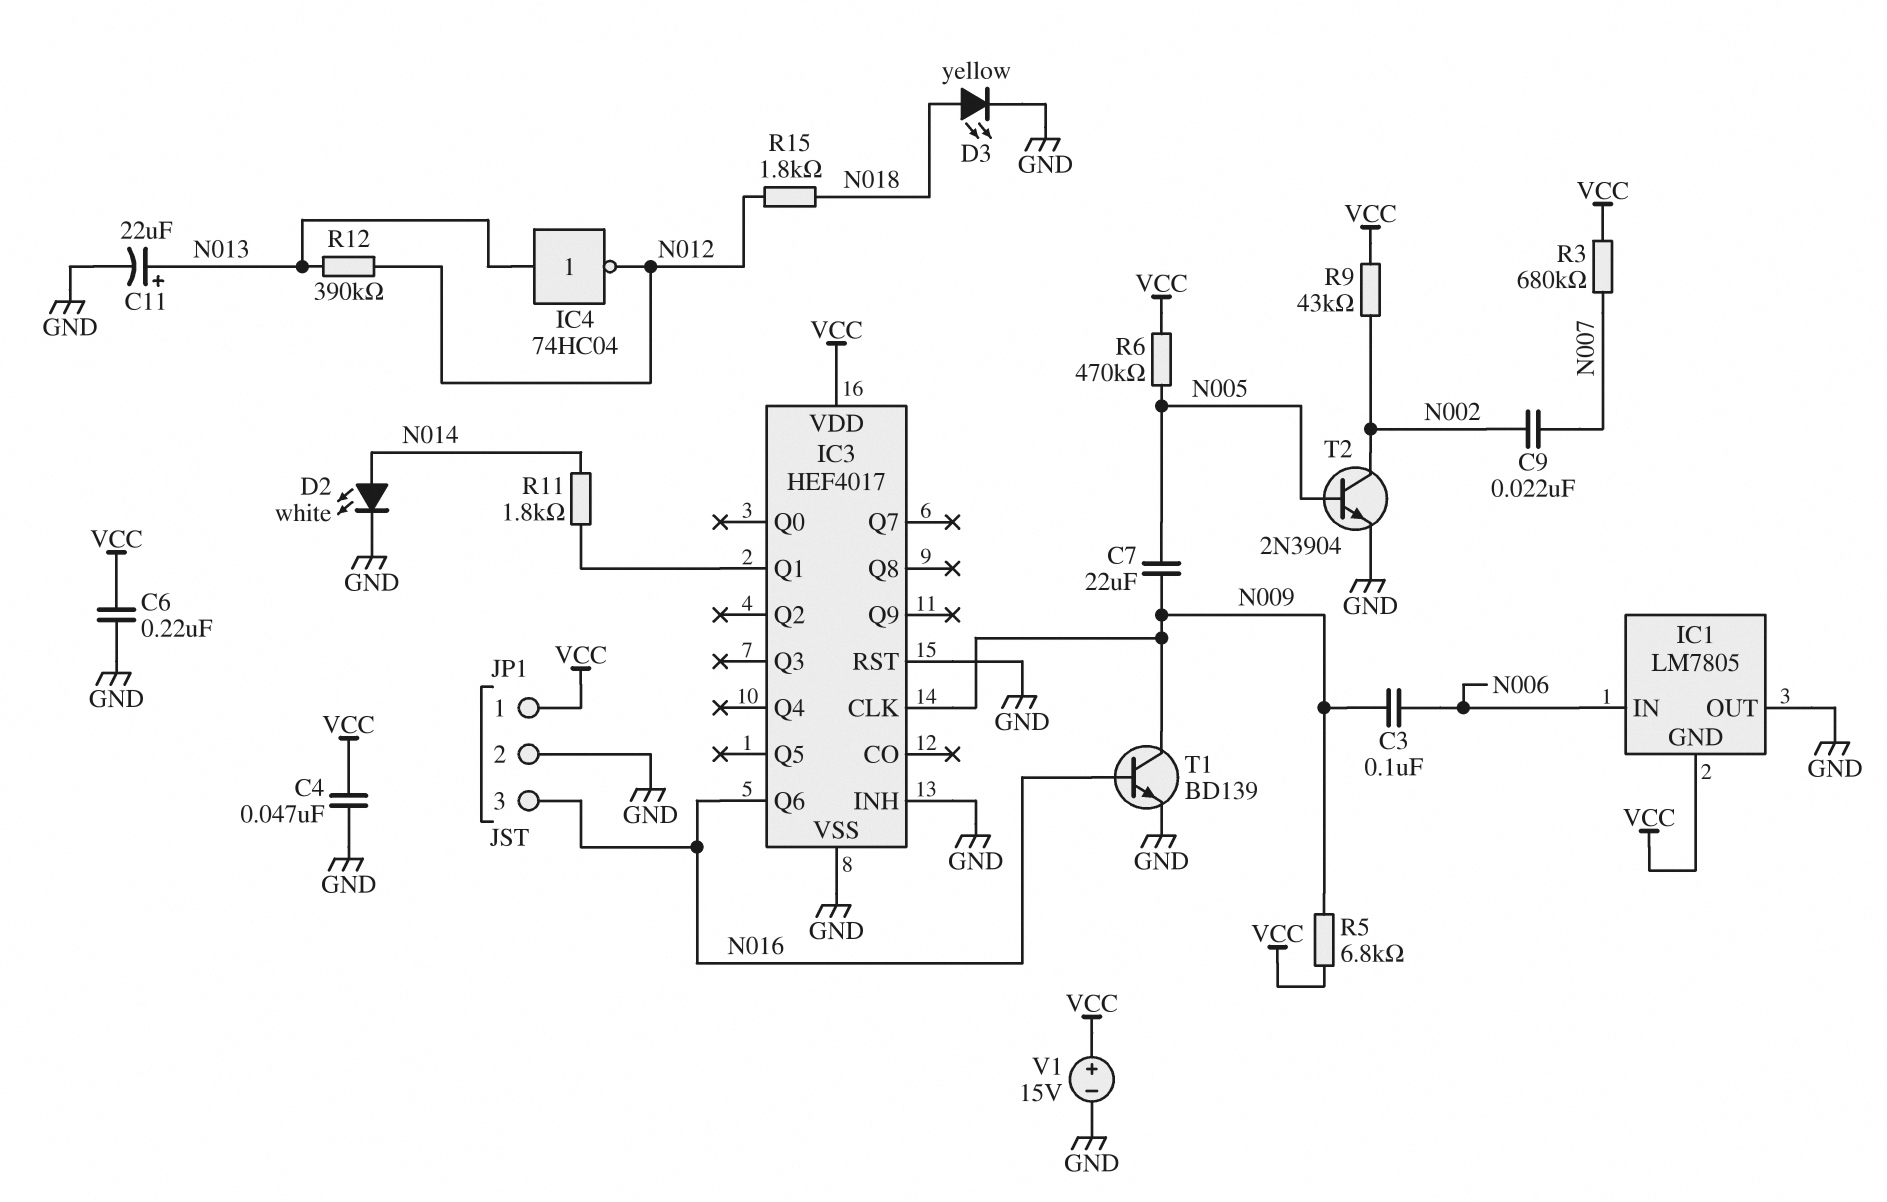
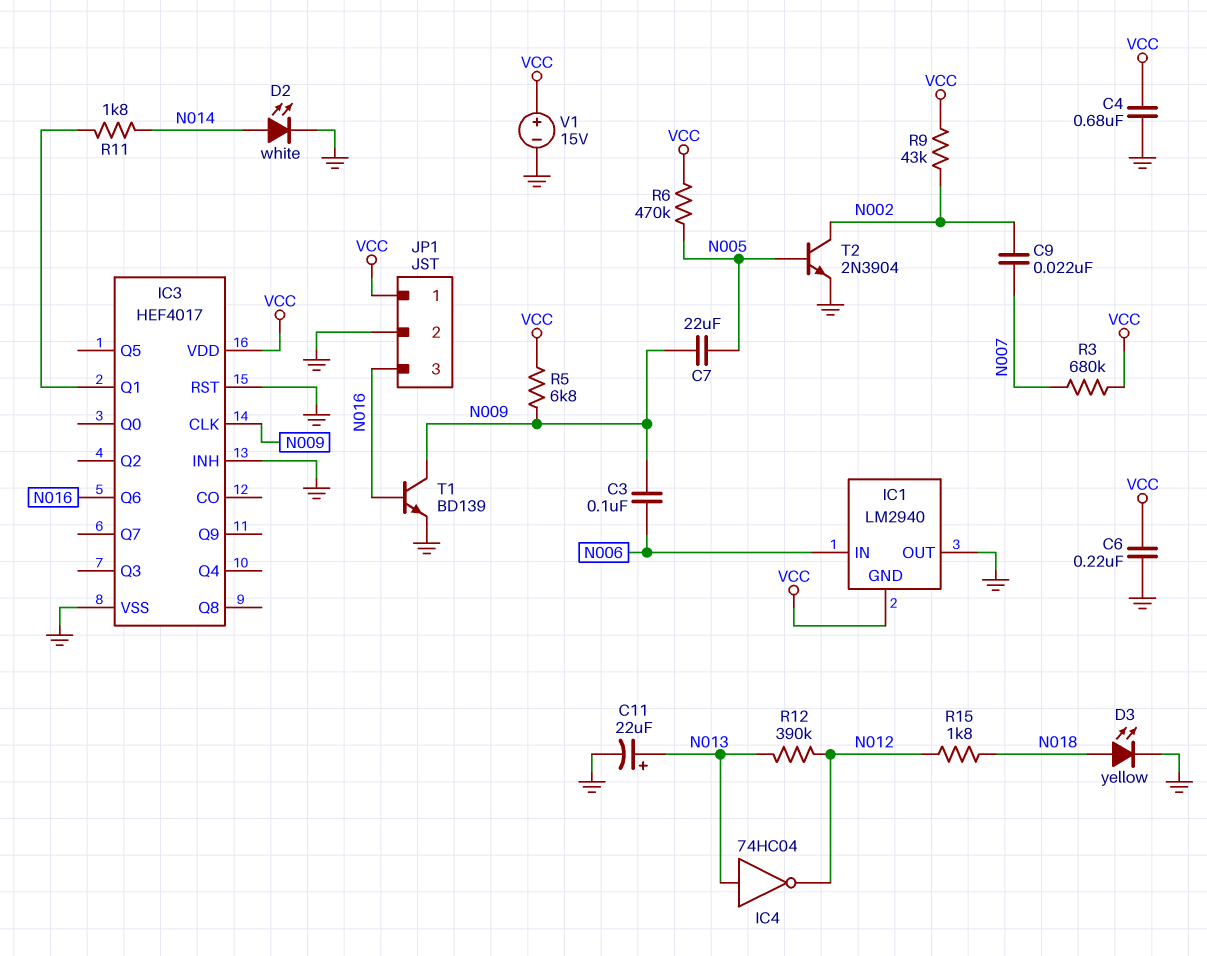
C4: 47nF (GND, VCC) -> 680nF (GND, VCC)
IC1: LM7805 -> LM2940

